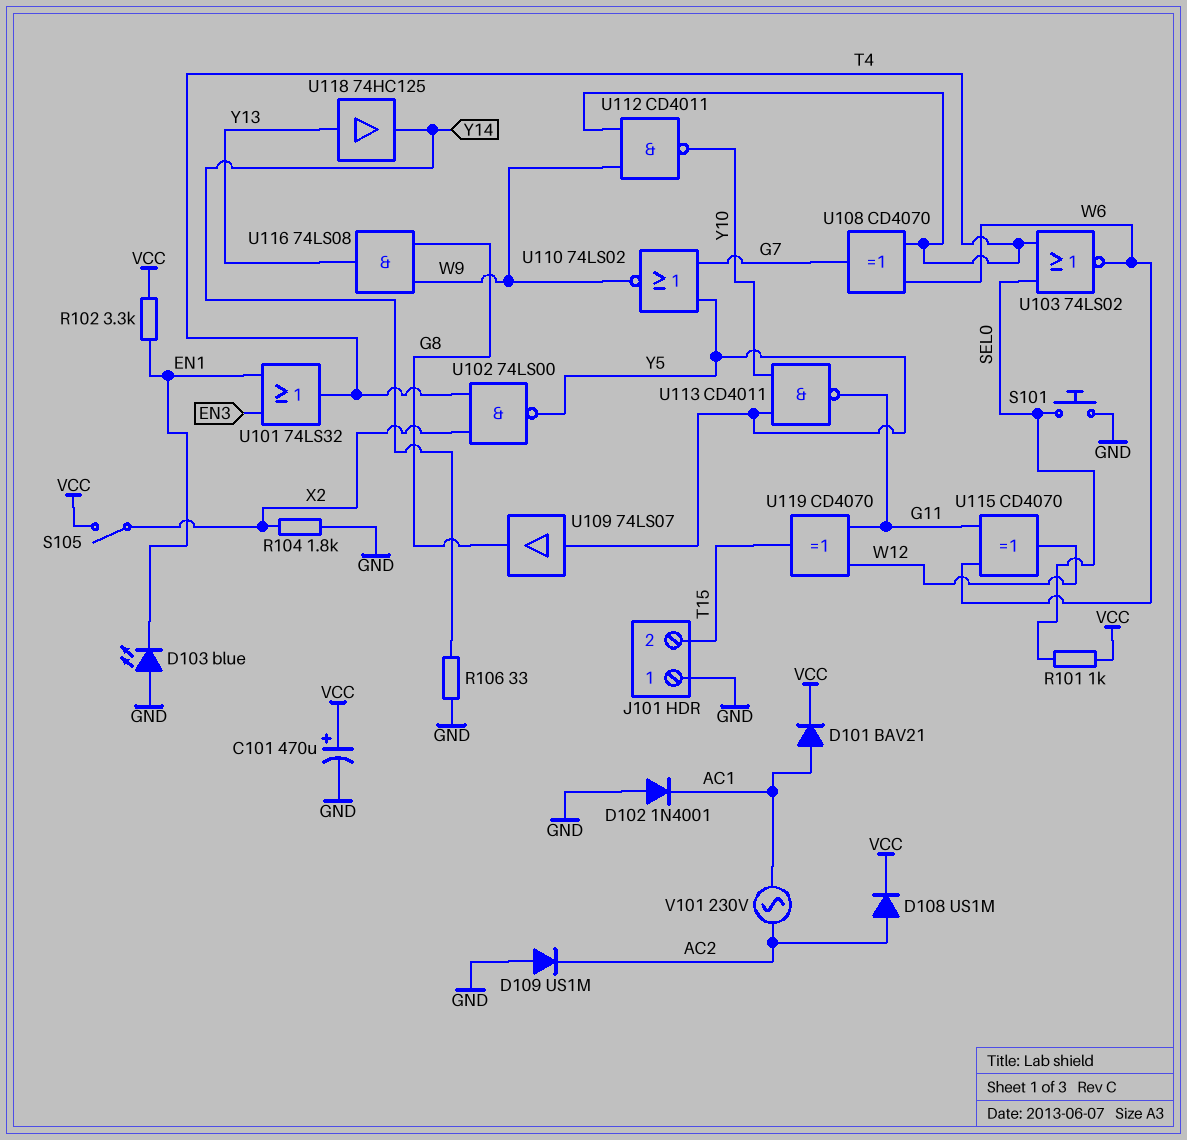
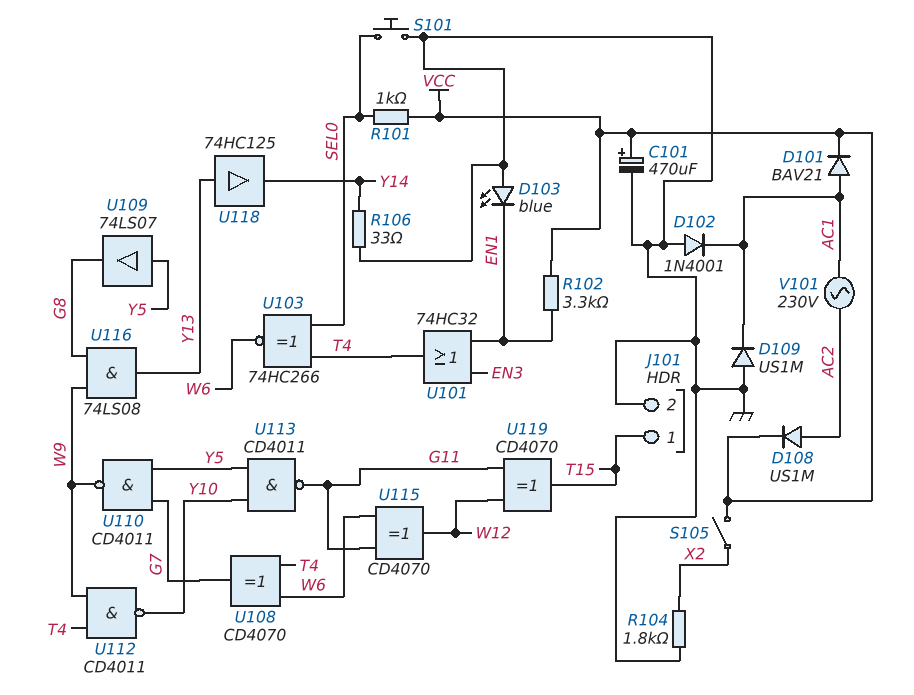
D109: diode US1M (A GND, K AC2) -> diode US1M (A GND, K AC1)
J101 pin 1: GND -> T15
J101 pin 2: T15 -> GND
U101: OR 74LS32 (in EN1, in EN3, out T4) -> OR 74HC32 (in EN1, in EN3, out T4)
U102: NAND 74LS00 (in T4, in X2, out Y5) -> none
U103: NOR 74LS02 (in SEL0, in T4, out W6) -> XNOR 74HC266 (in SEL0, in T4, out W6)
U110: NOR 74LS02 (in G7, in Y5, out W9) -> NAND CD4011 (in G7, in Y5, out W9)

